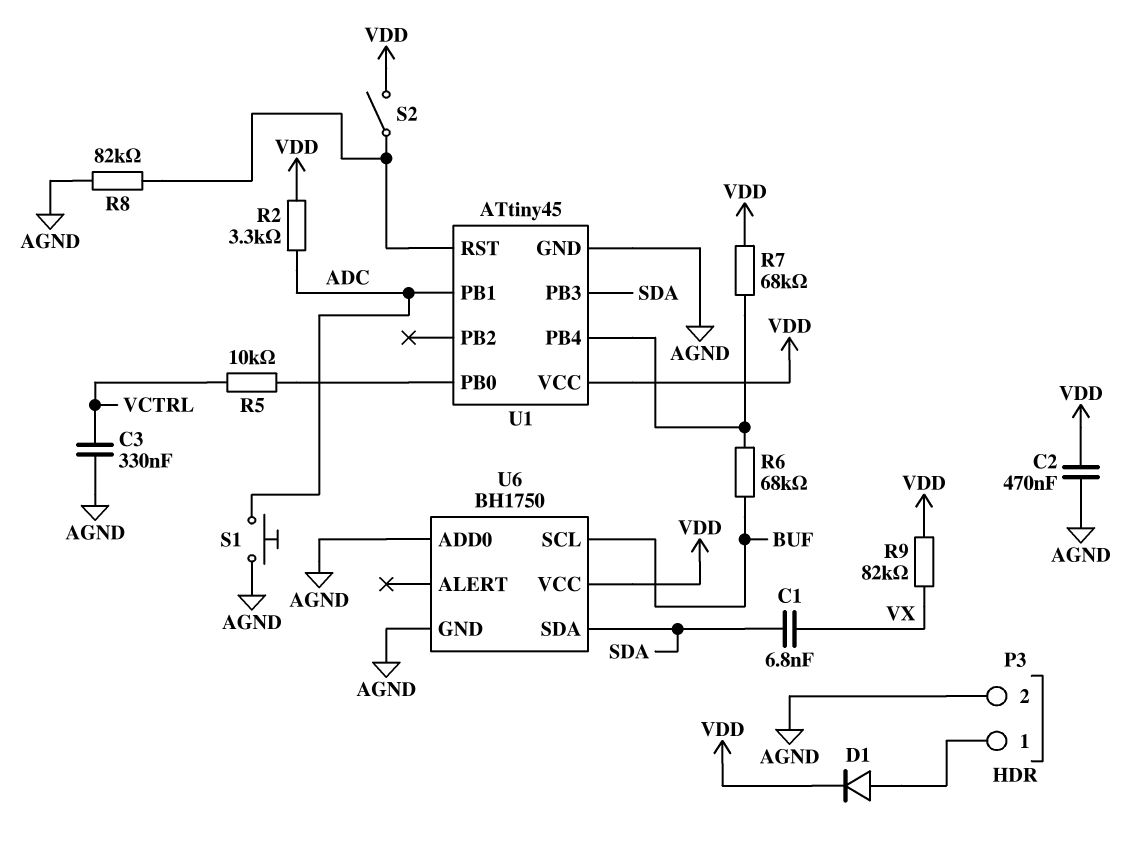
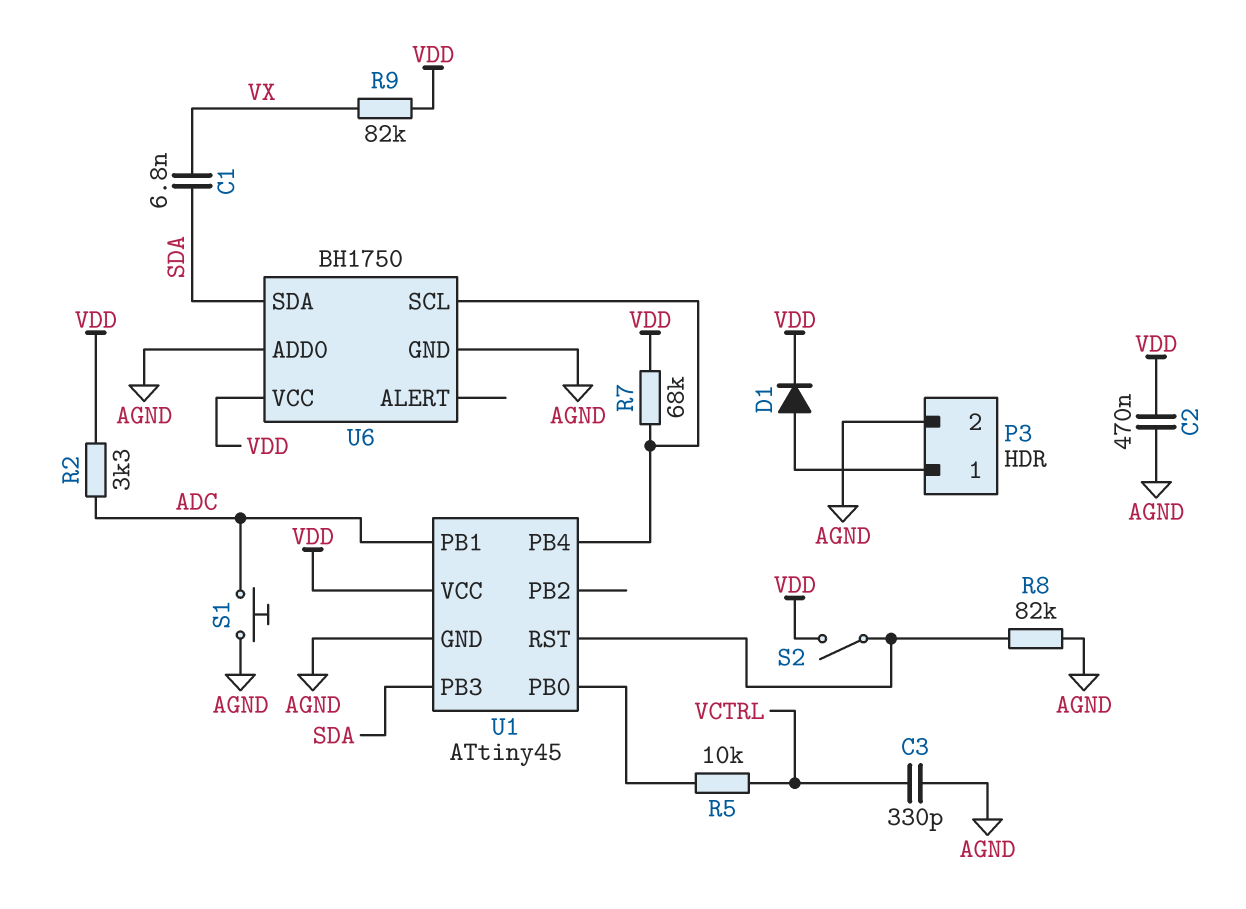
C3: 330nF (AGND, VCTRL) -> 330pF (AGND, VCTRL)
R6: 68k (BUF, U1/PB4) -> none
U6 pin SCL: BUF -> U1/PB4

